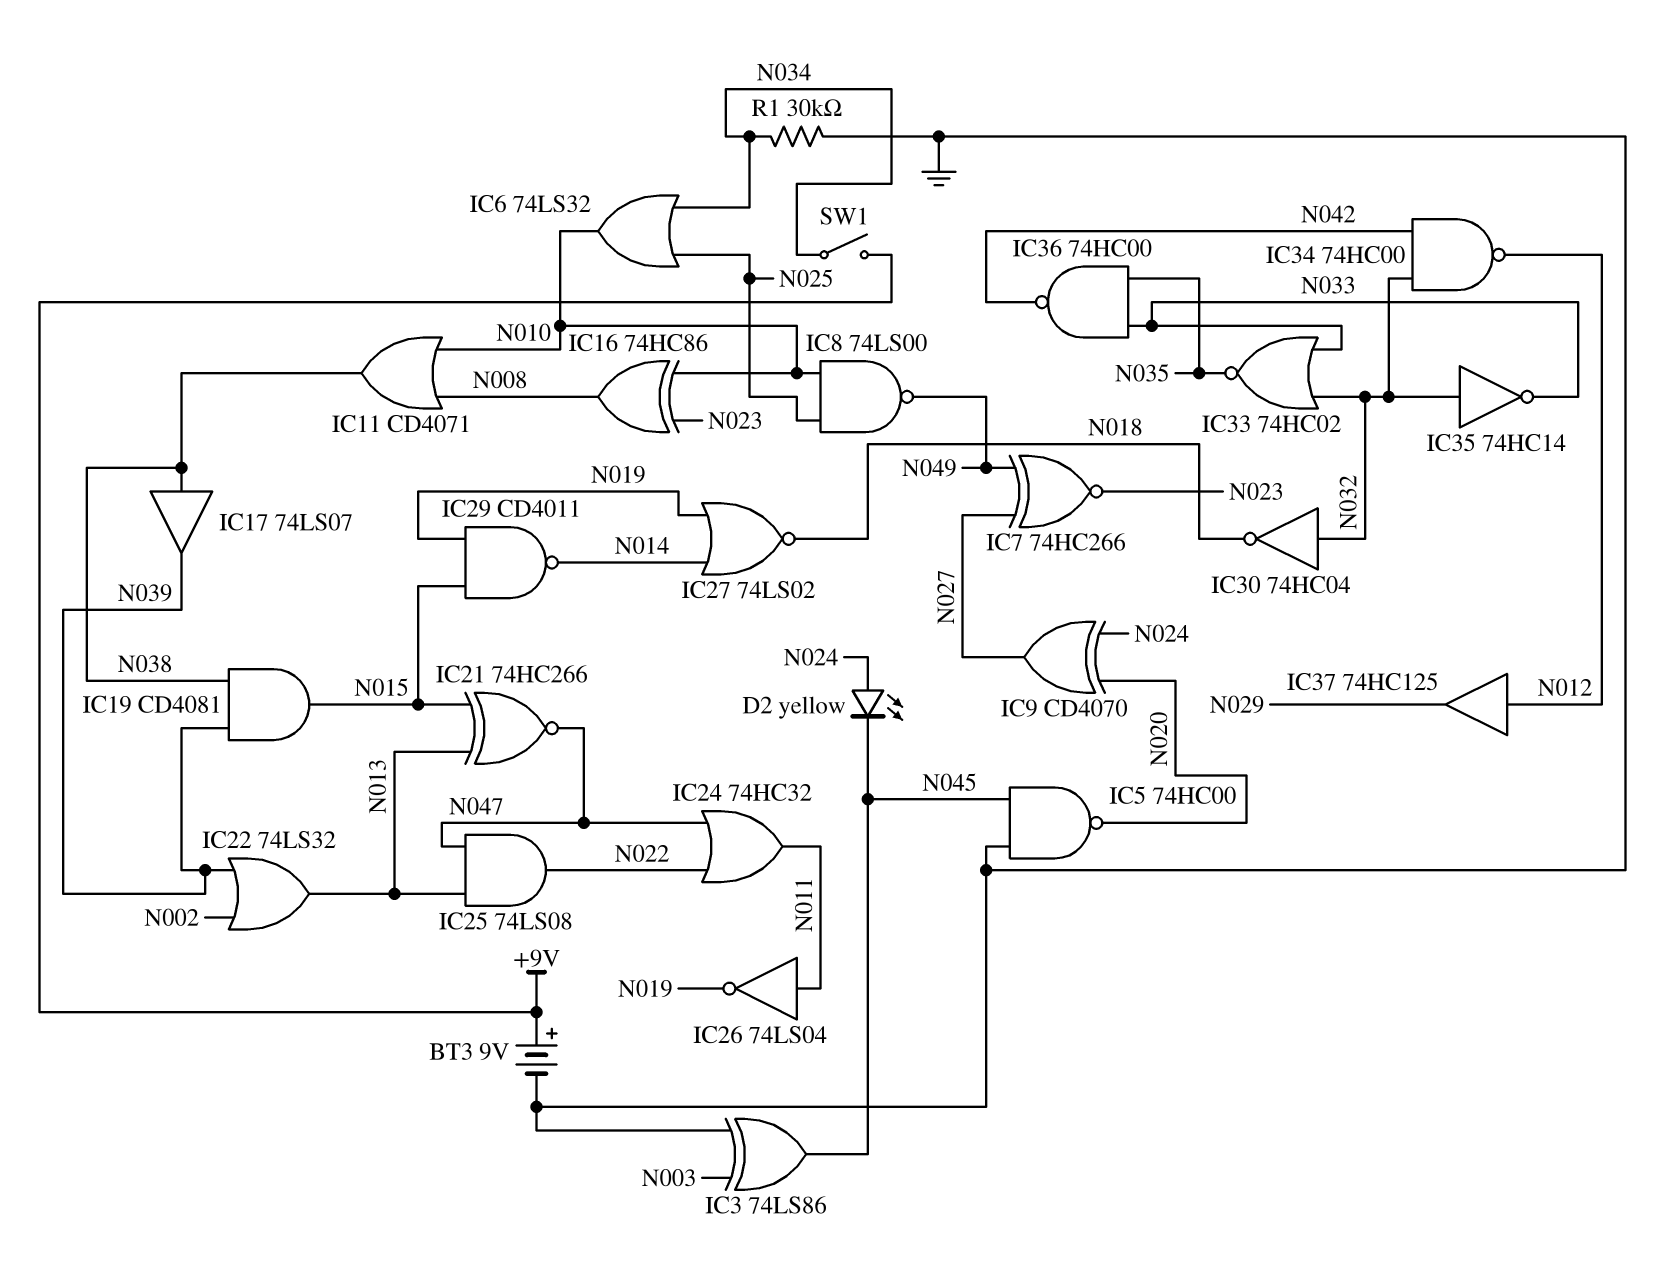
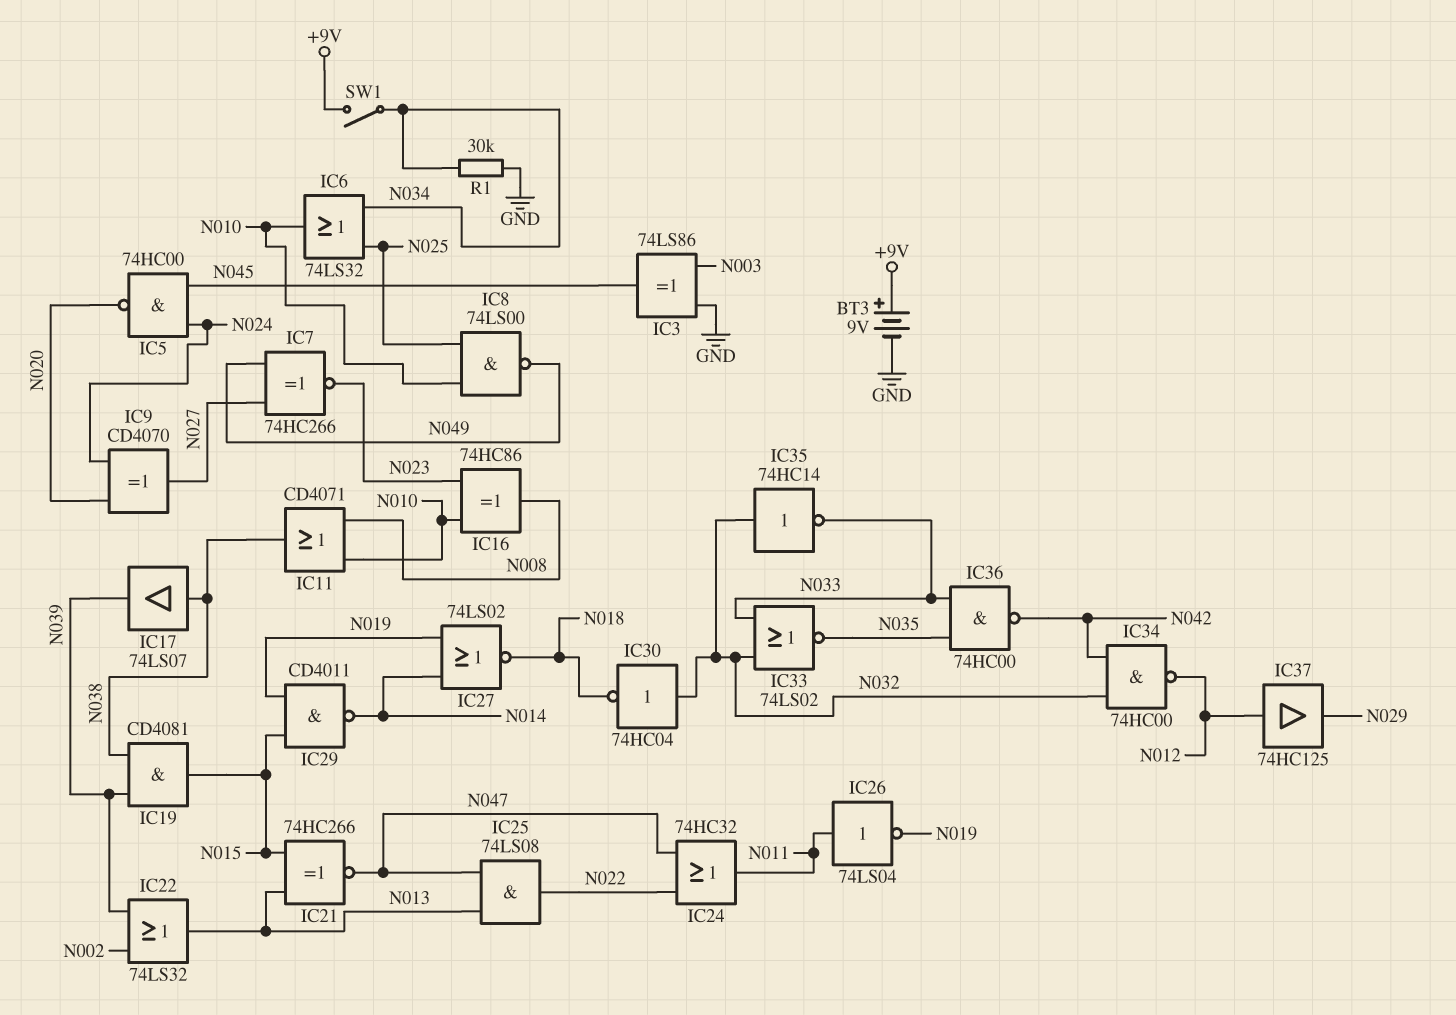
D2: LED yellow (A N024, K N045) -> none
IC5: NAND 74HC00 (in GND, in N045, out N020) -> NAND 74HC00 (in N024, in N045, out N020)
IC33: NOR 74HC02 (in N032, in N033, out N035) -> NOR 74LS02 (in N032, in N033, out N035)

